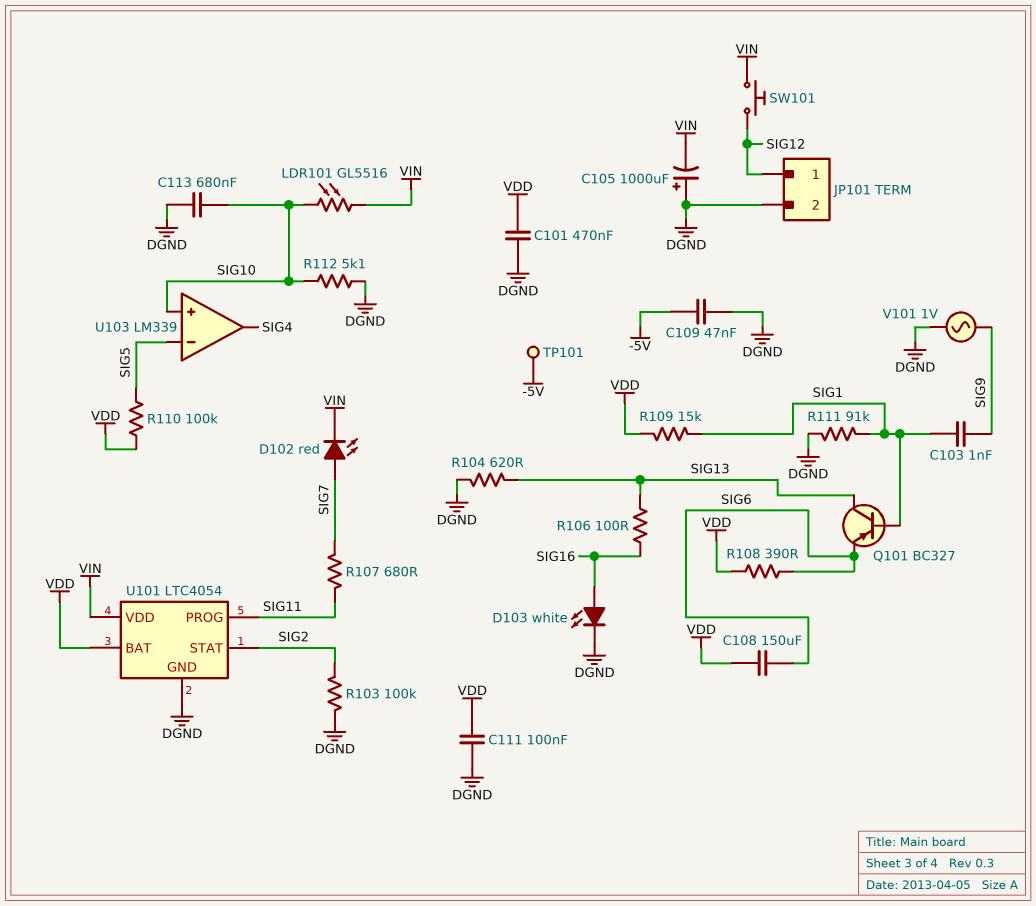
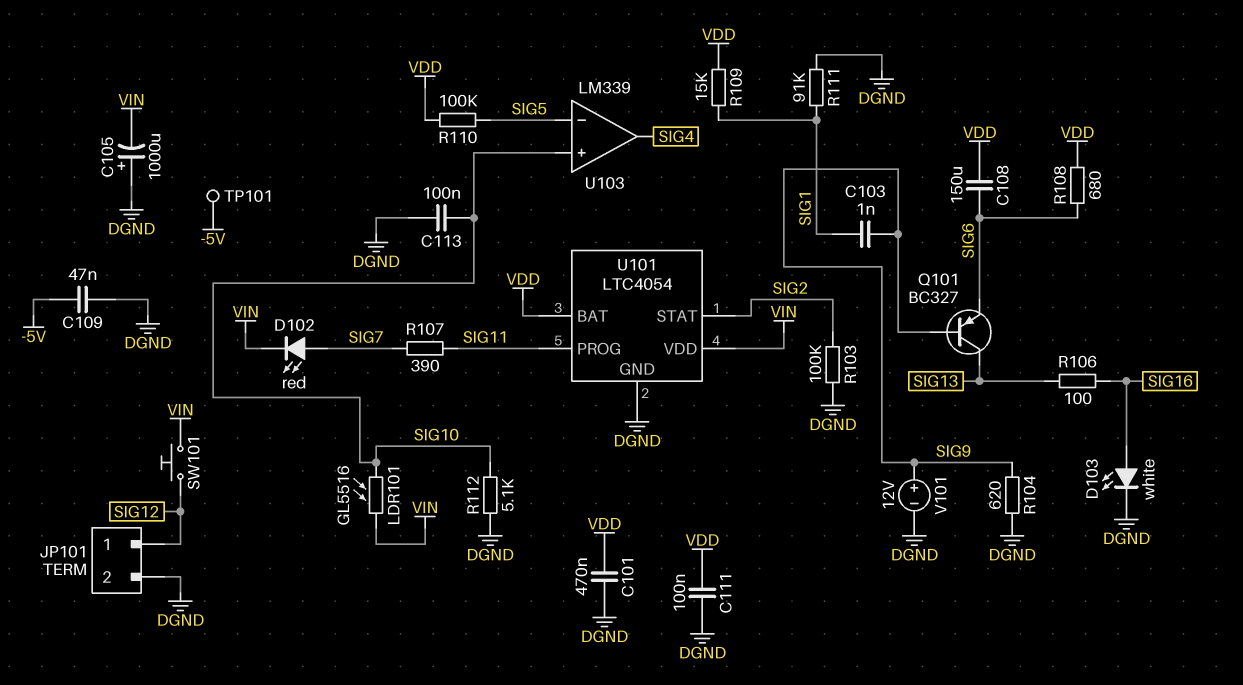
C113: 680nF (DGND, SIG10) -> 100nF (DGND, SIG10)
Q101: PNP BC327 (B SIG1, C SIG13, E SIG6) -> PNP BC327 (B SIG9, C SIG13, E SIG6)
R104: 620 (DGND, SIG13) -> 620 (DGND, SIG9)
R107: 680 (SIG7, SIG11) -> 390 (SIG7, SIG11)
R108: 390 (SIG6, VDD) -> 680 (SIG6, VDD)
V101: AC 1V (DGND, SIG9) -> 12V (plus SIG9, minus DGND)

